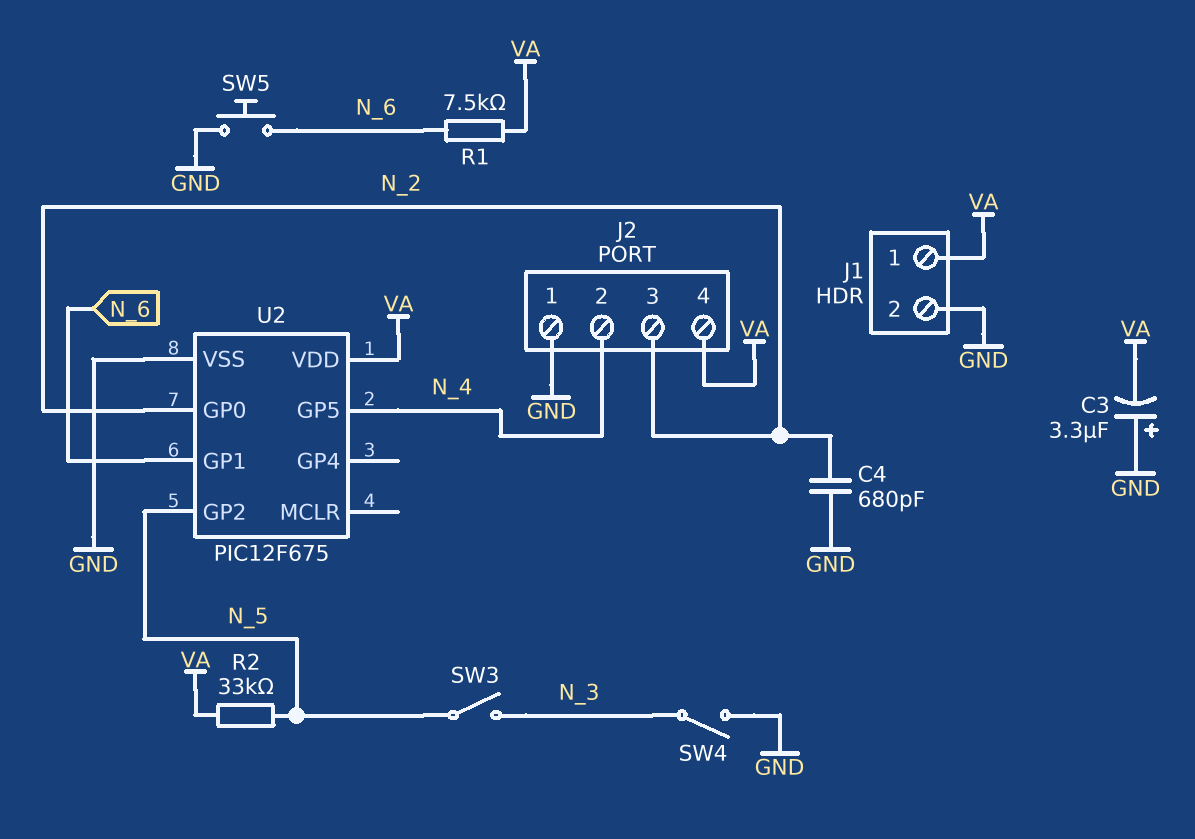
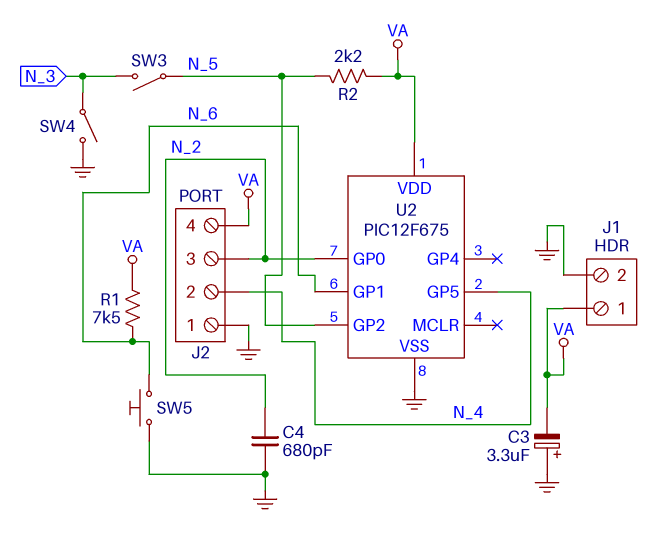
R2: 33k (N_5, VA) -> 2.2k (N_5, VA)

